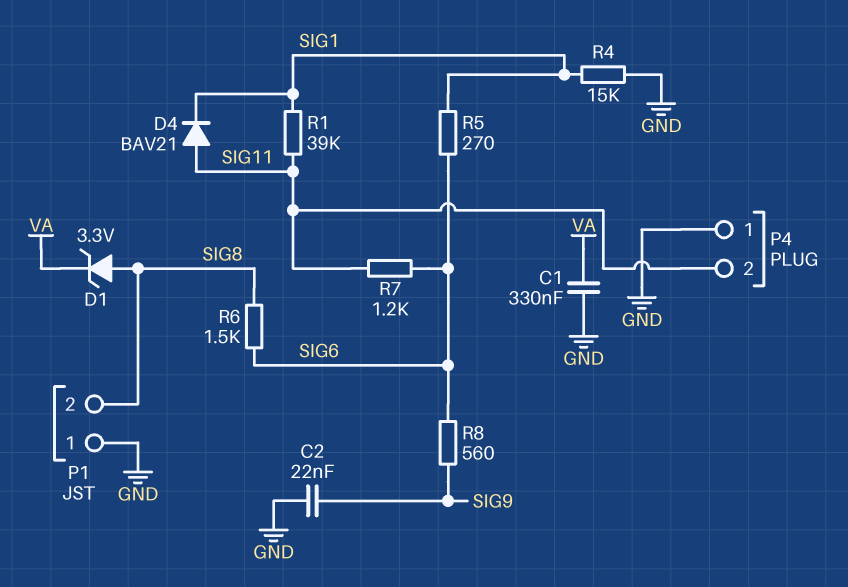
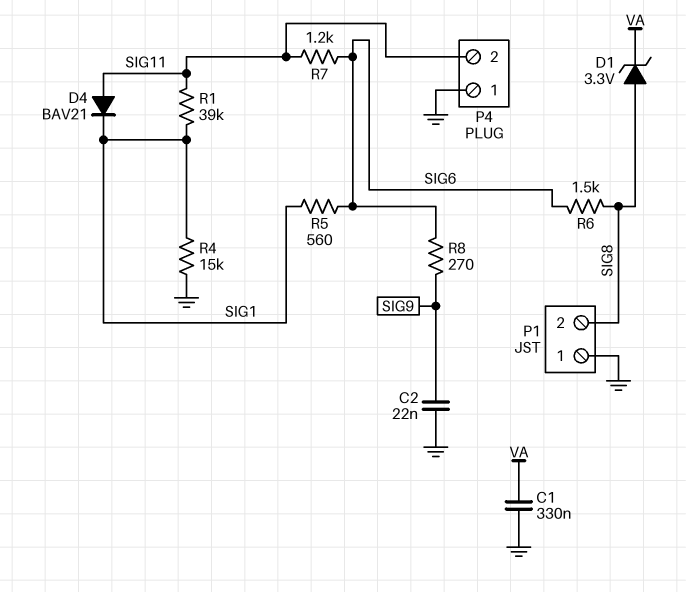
R5: 270 (SIG1, SIG6) -> 560 (SIG1, SIG6)
R8: 560 (SIG6, SIG9) -> 270 (SIG6, SIG9)

